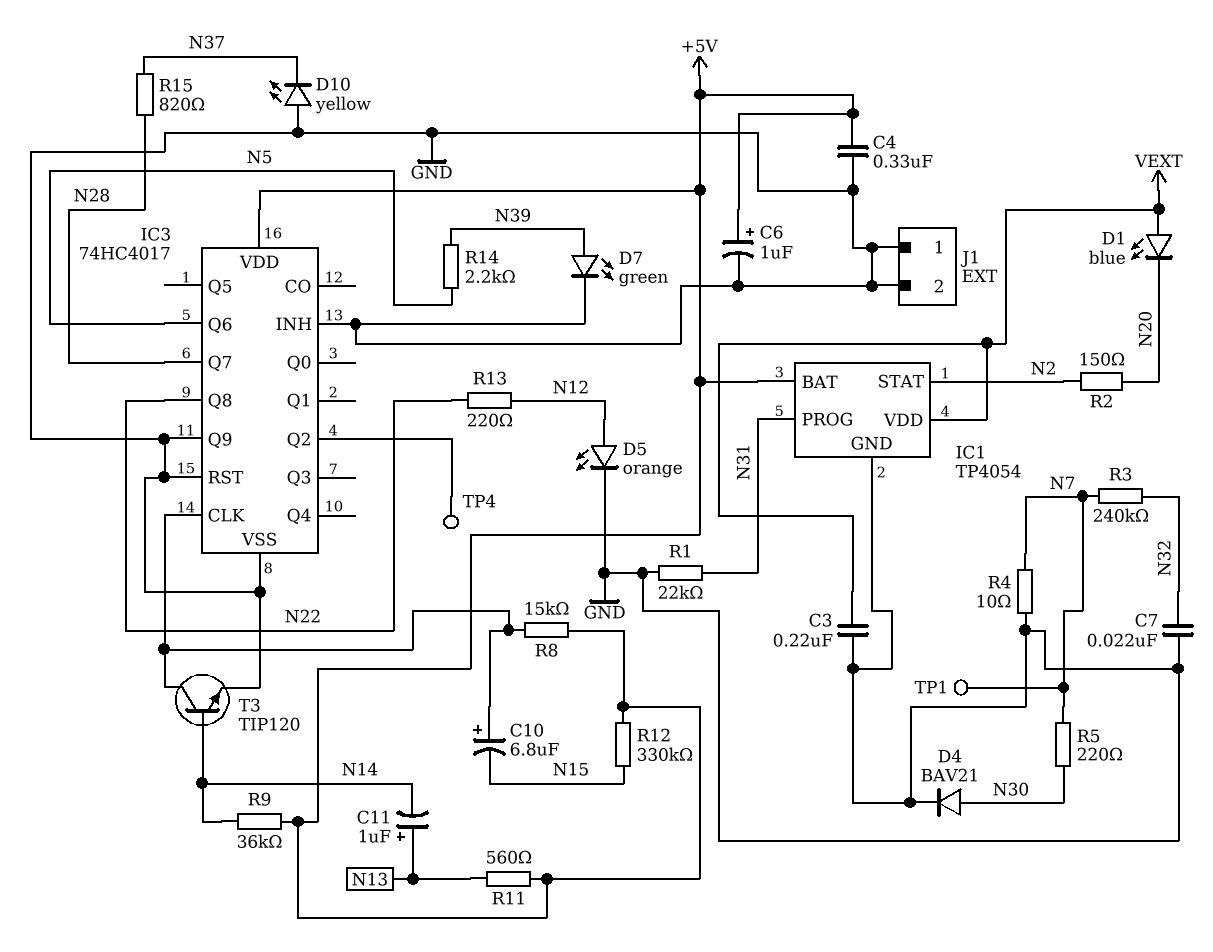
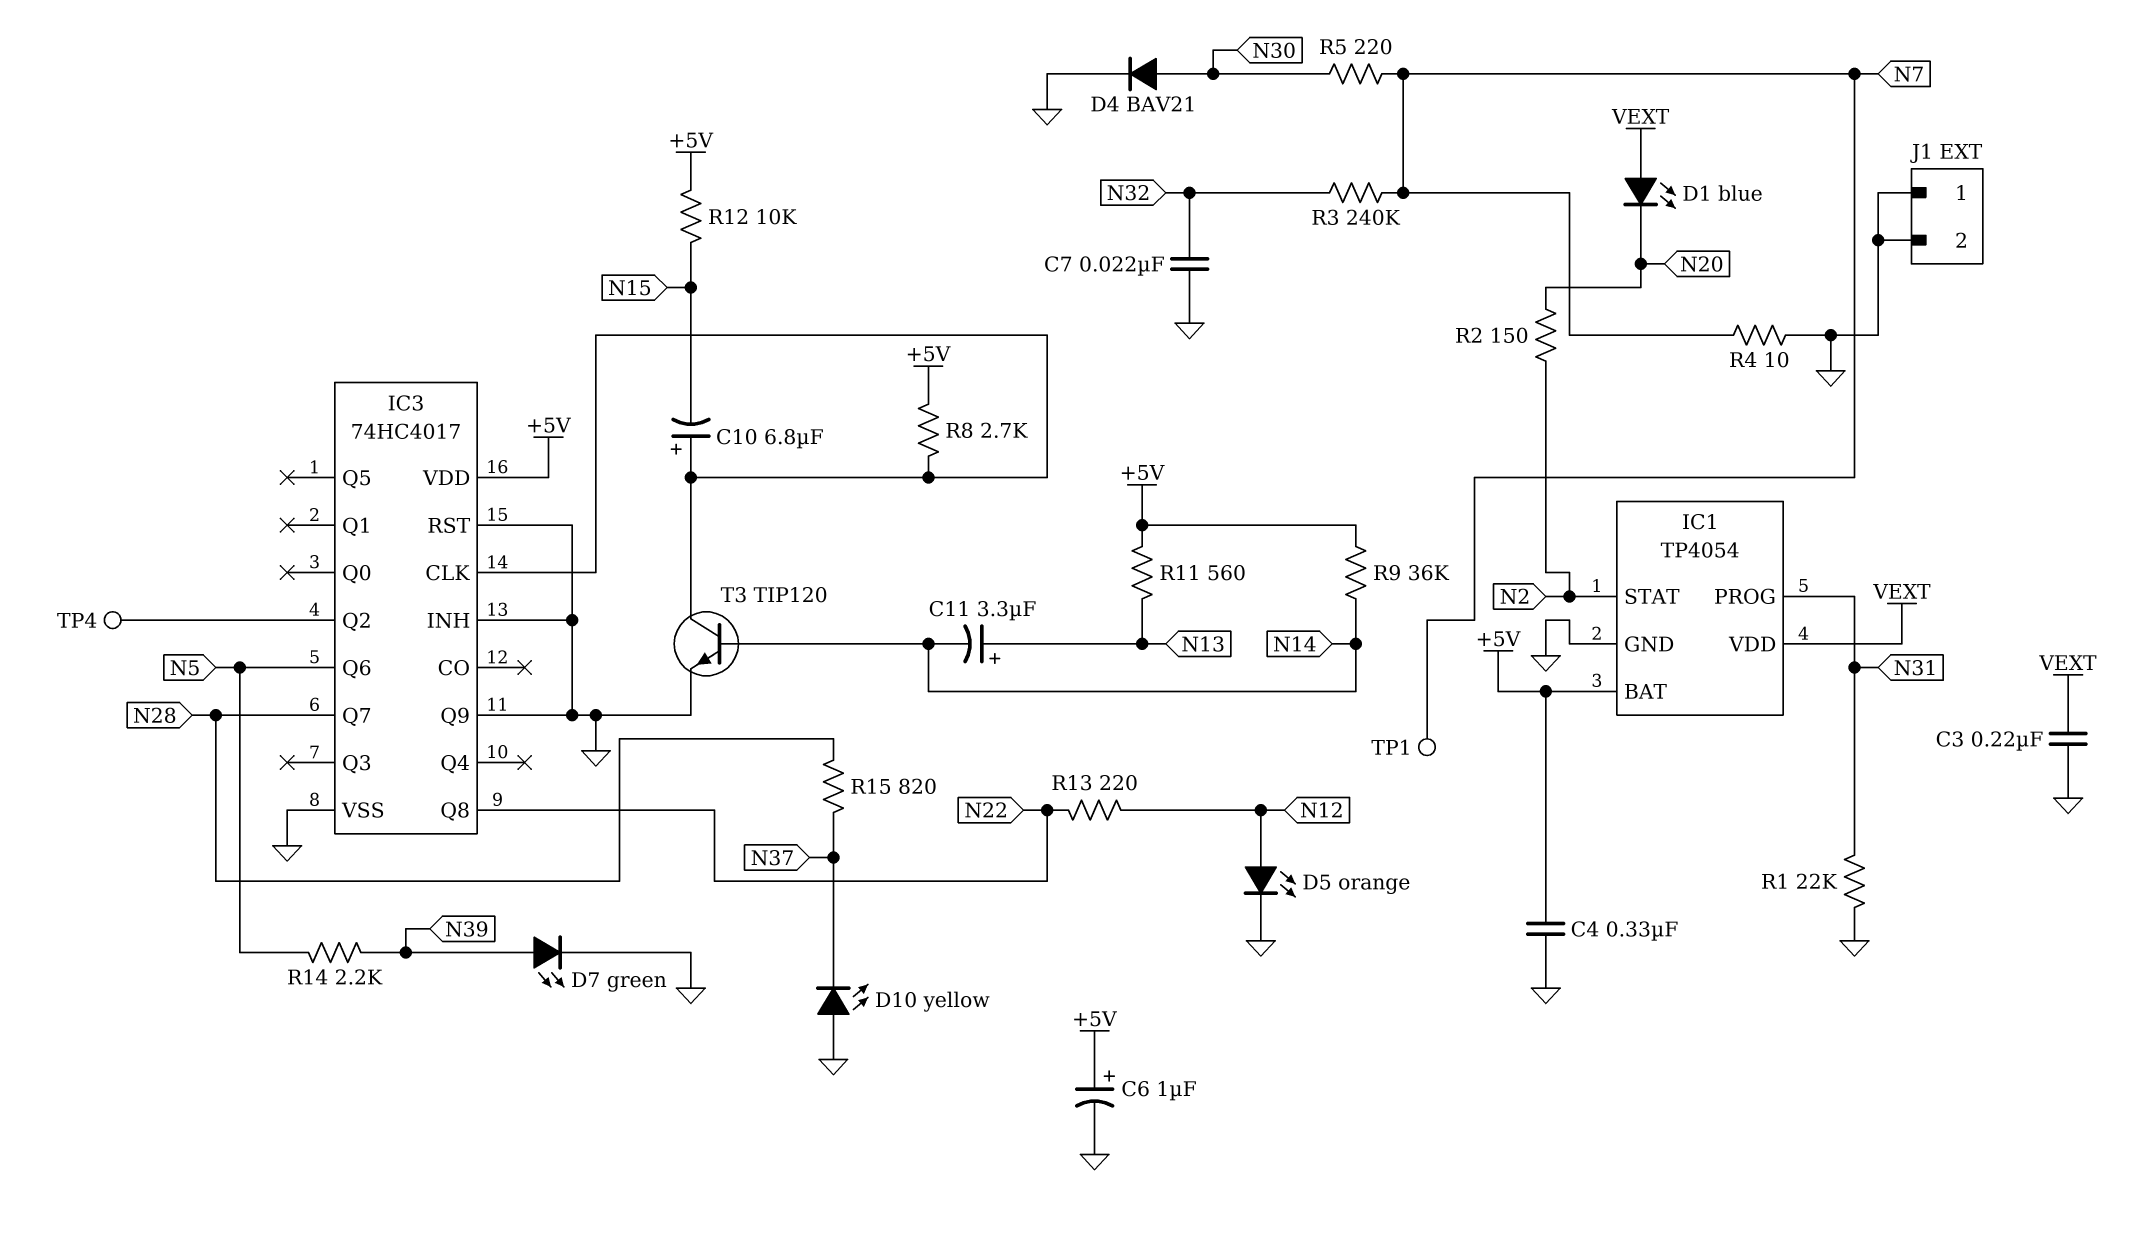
C11: 1uF (plus N13, minus N14) -> 3.3uF (plus N13, minus N14)
R8: 15k (+5V, IC3/CLK) -> 2.7k (+5V, IC3/CLK)
R12: 330k (+5V, N15) -> 10k (+5V, N15)

